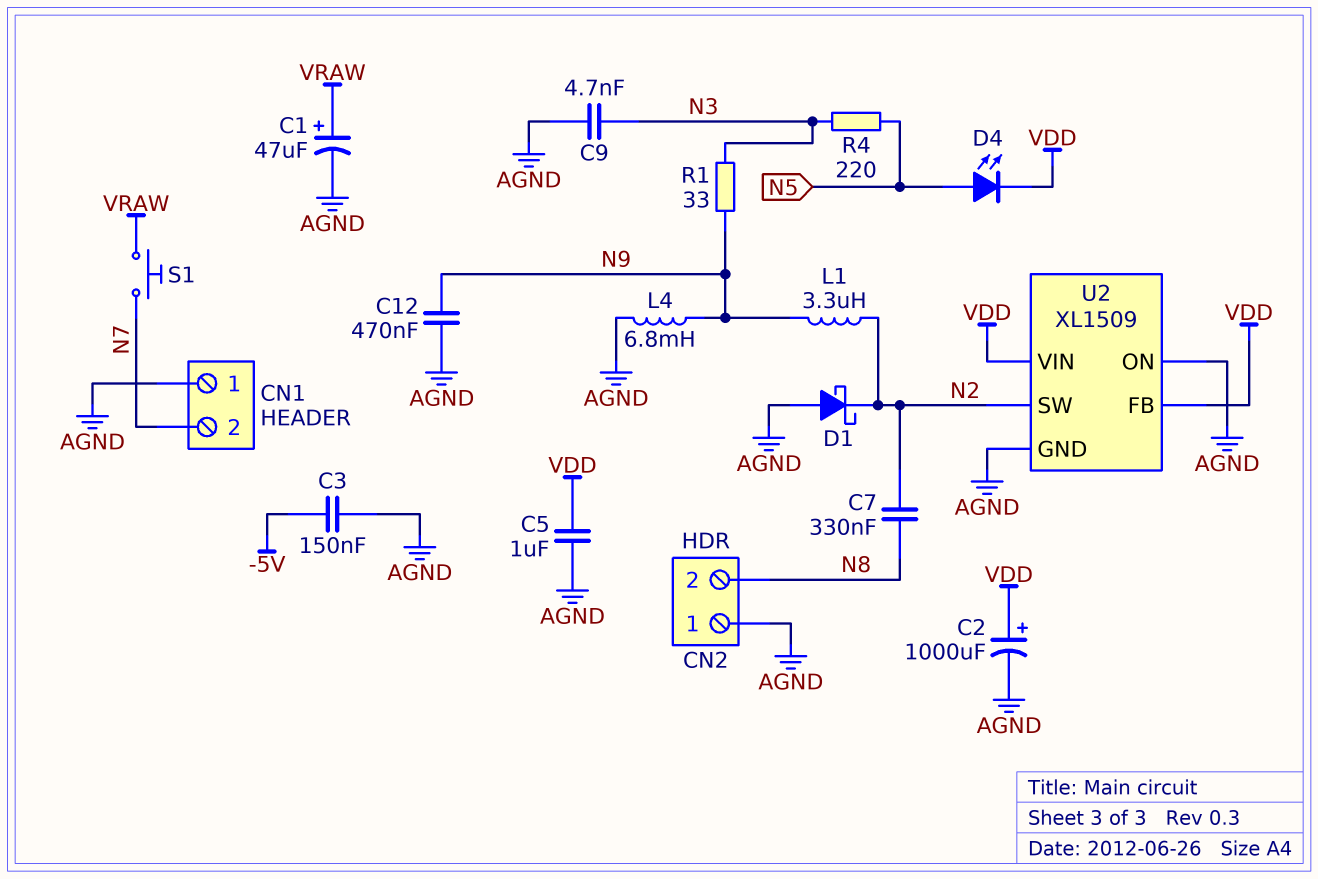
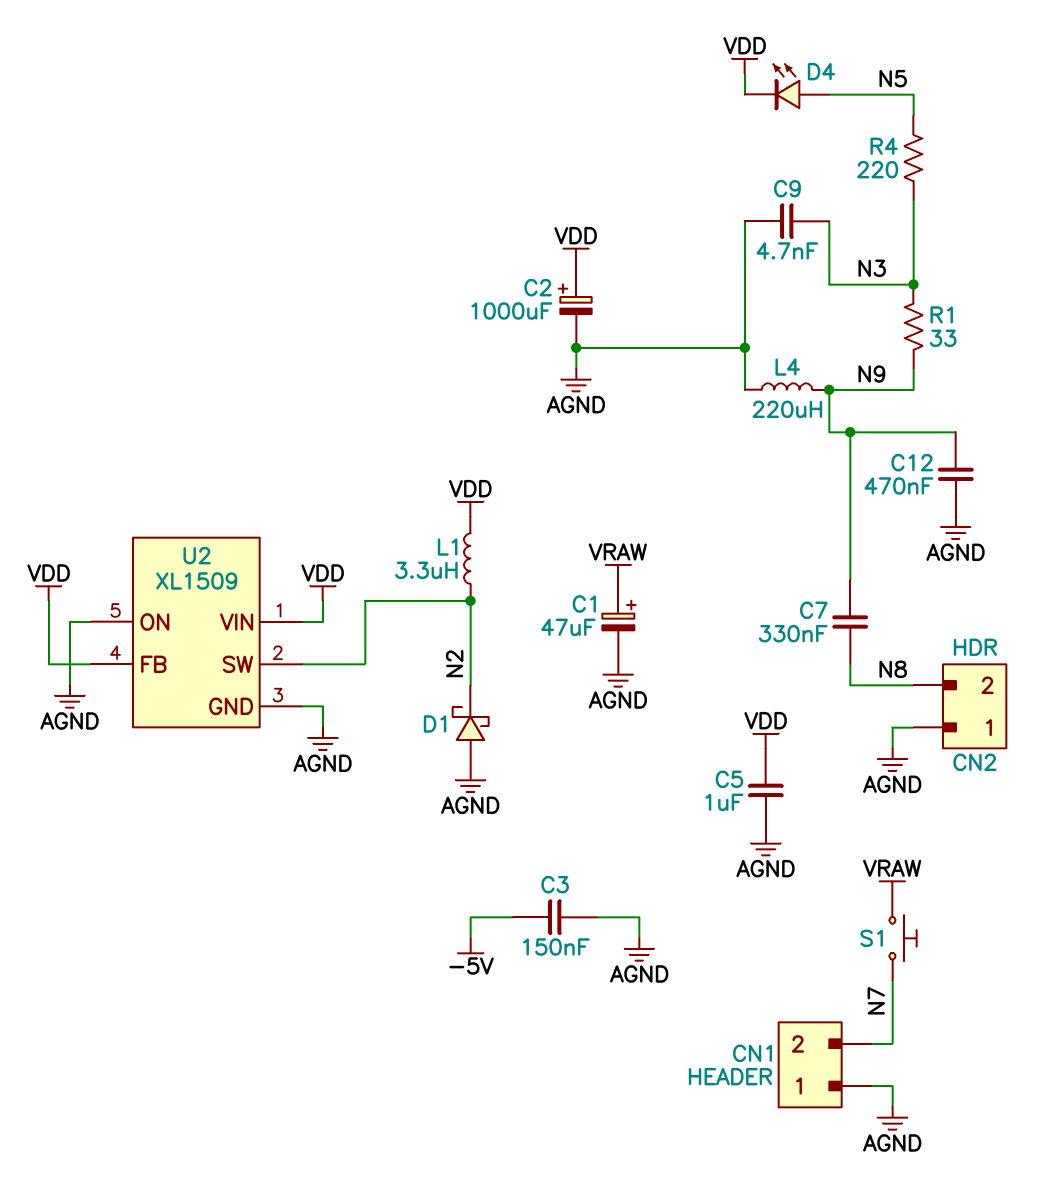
C7: 330nF (N2, N8) -> 330nF (N8, N9)
L1: 3.3uH (N2, N9) -> 3.3uH (N2, VDD)
L4: 6.8mH (AGND, N9) -> 220uH (AGND, N9)

